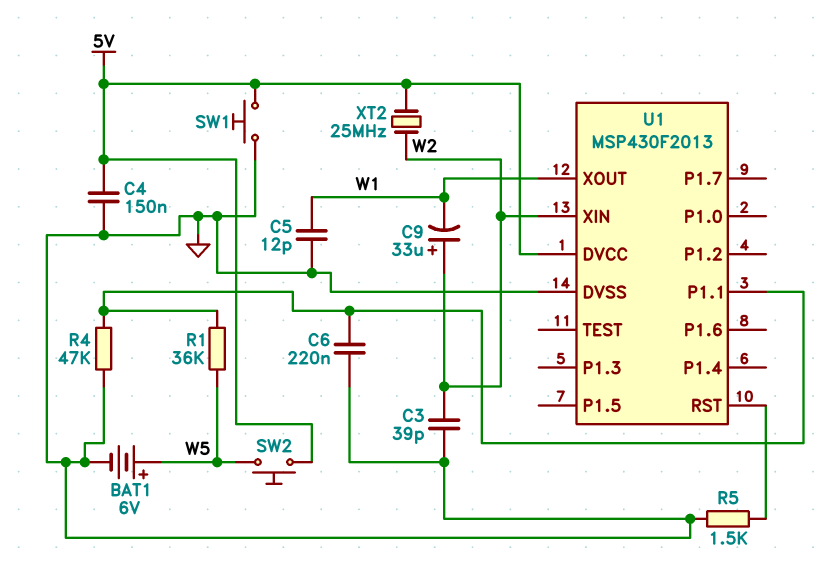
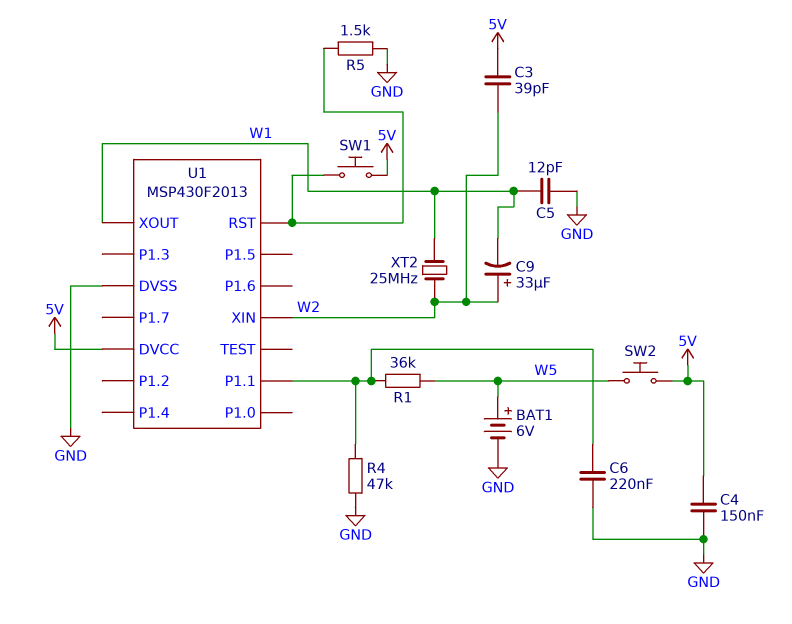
C3: 39pF (GND, W2) -> 39pF (5V, W2)
SW1: button (5V, GND) -> button (5V, U1/RST)
XT2: 25MHz (5V, W2) -> 25MHz (W1, W2)

